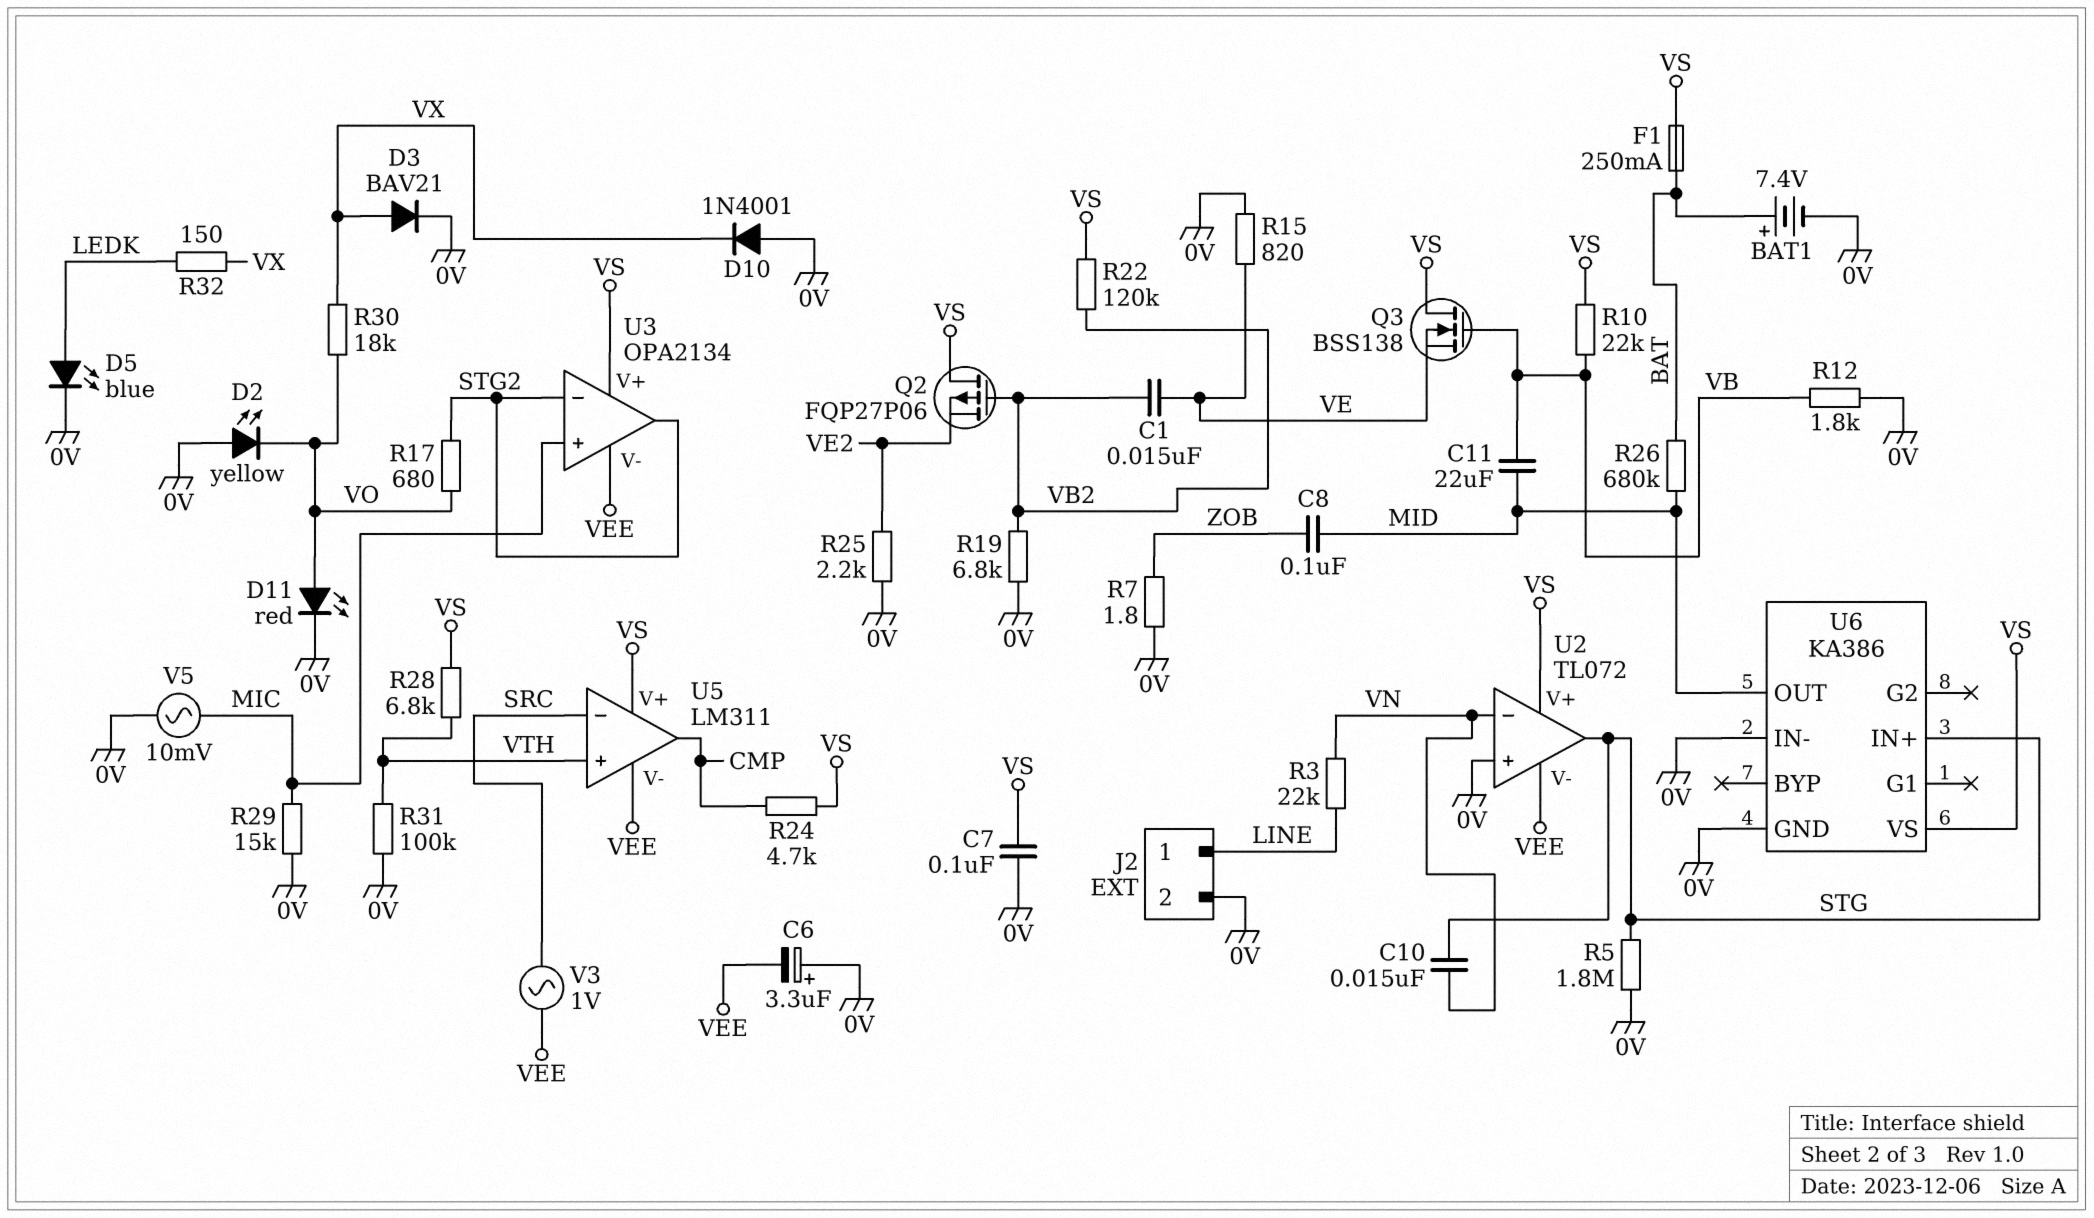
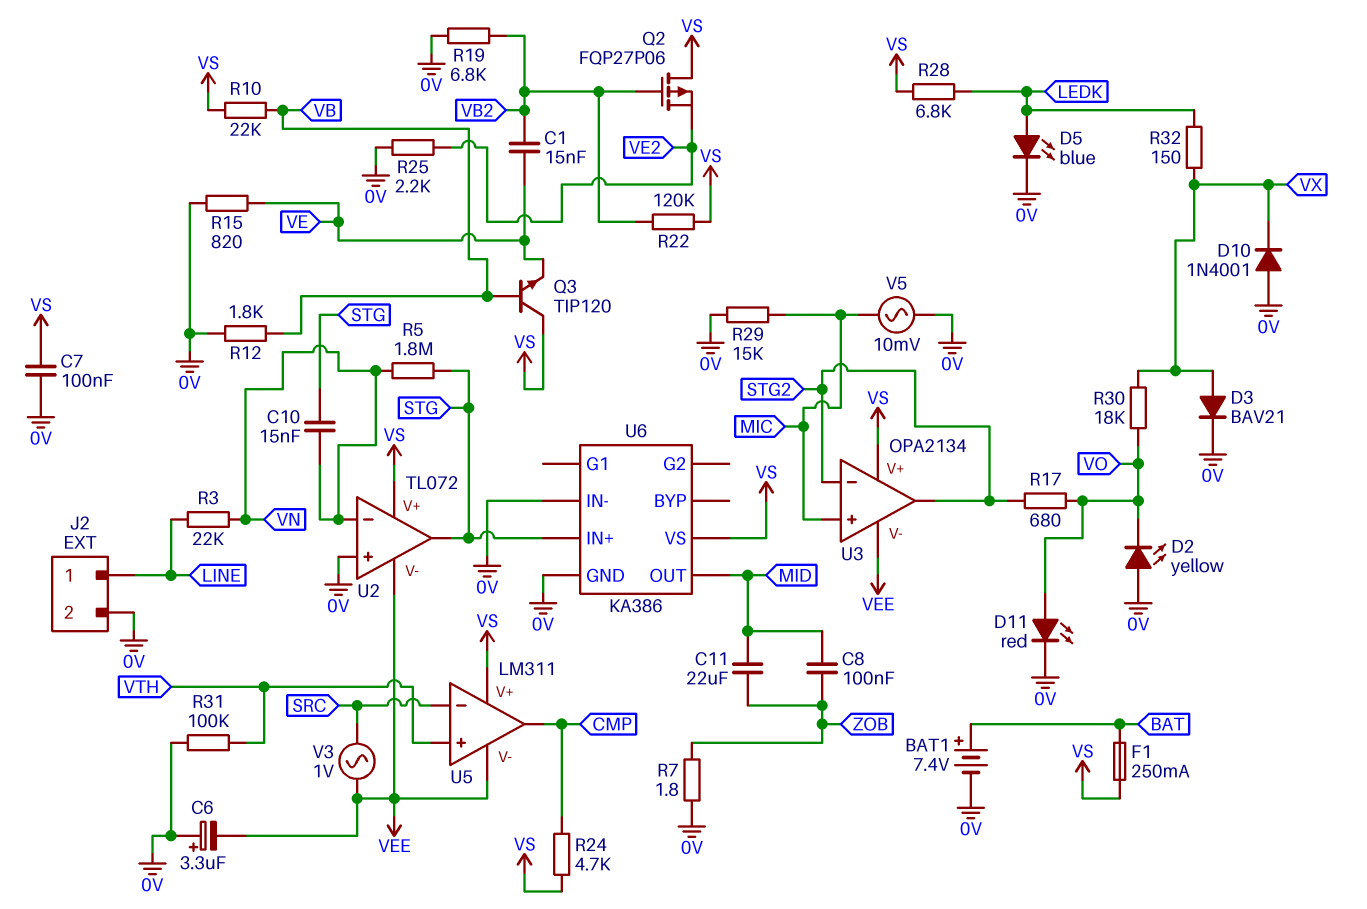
C11: 22uF (MID, VB) -> 22uF (MID, ZOB)
Q3: NMOS BSS138 (G VB, D VS, S VE) -> NPN TIP120 (B VB, C VS, E VE)
R5: 1.8M (0V, STG) -> 1.8M (STG, VN)
R26: 680k (BAT, MID) -> none
R28: 6.8k (VS, VTH) -> 6.8k (LEDK, VS)

